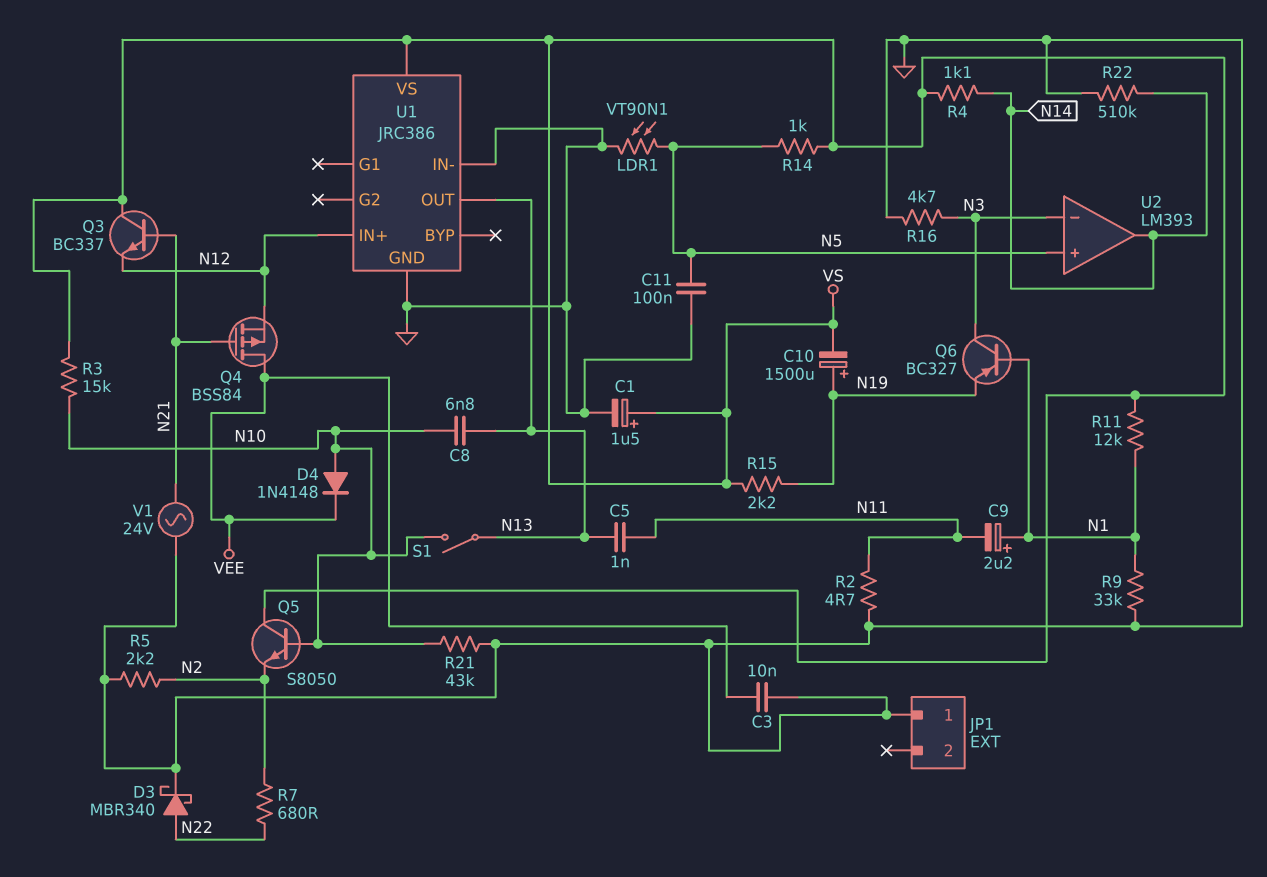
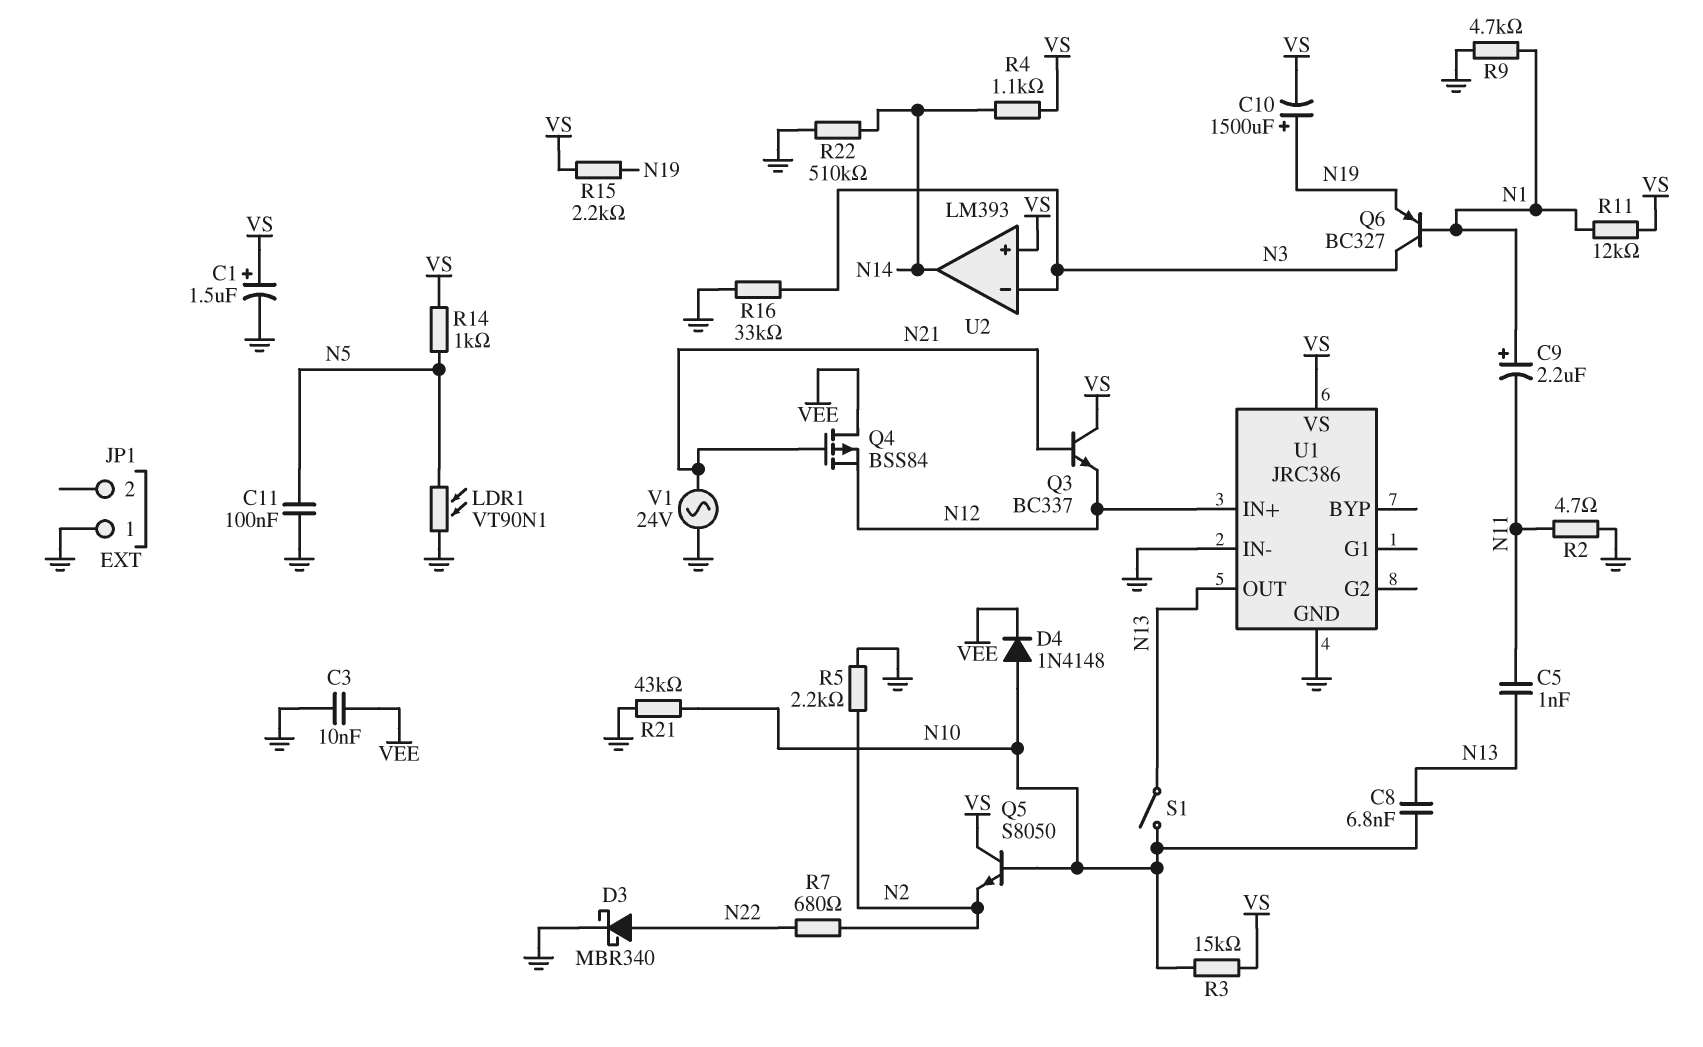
R9: 33k (GND, N1) -> 4.7k (GND, N1)
R16: 4.7k (GND, N3) -> 33k (GND, N3)
U2 pin in+: N5 -> VS

